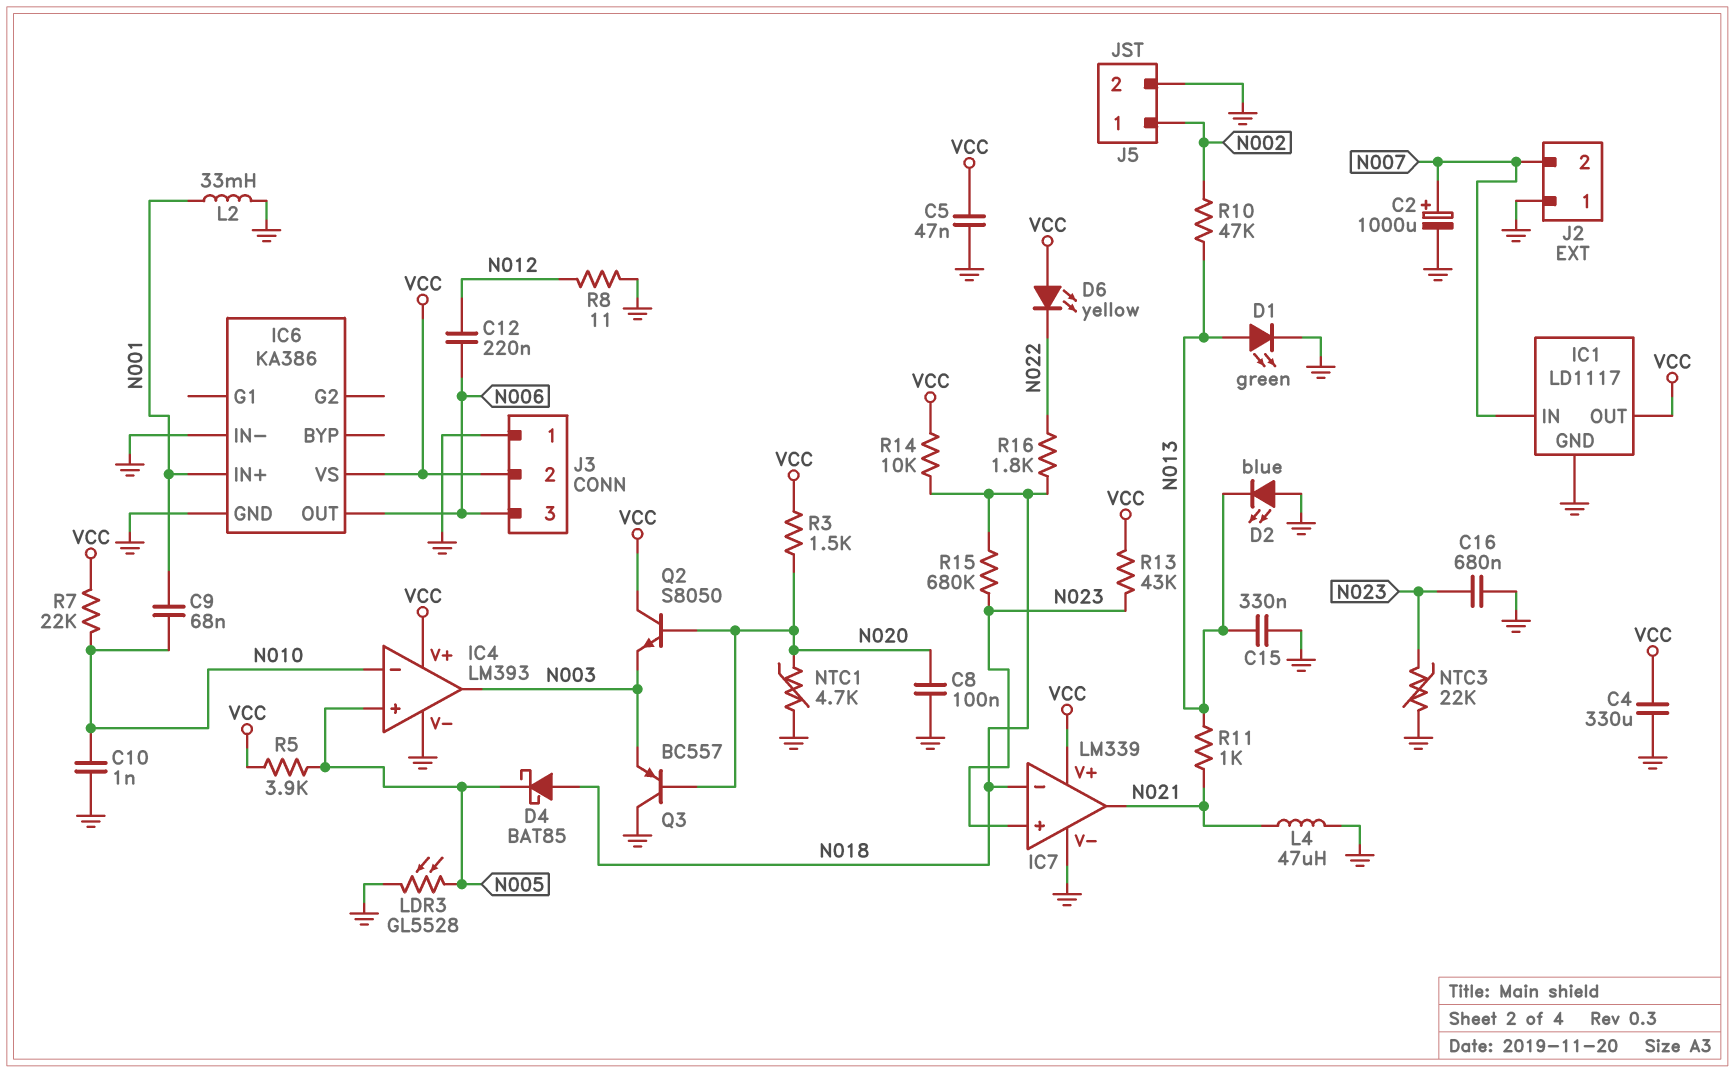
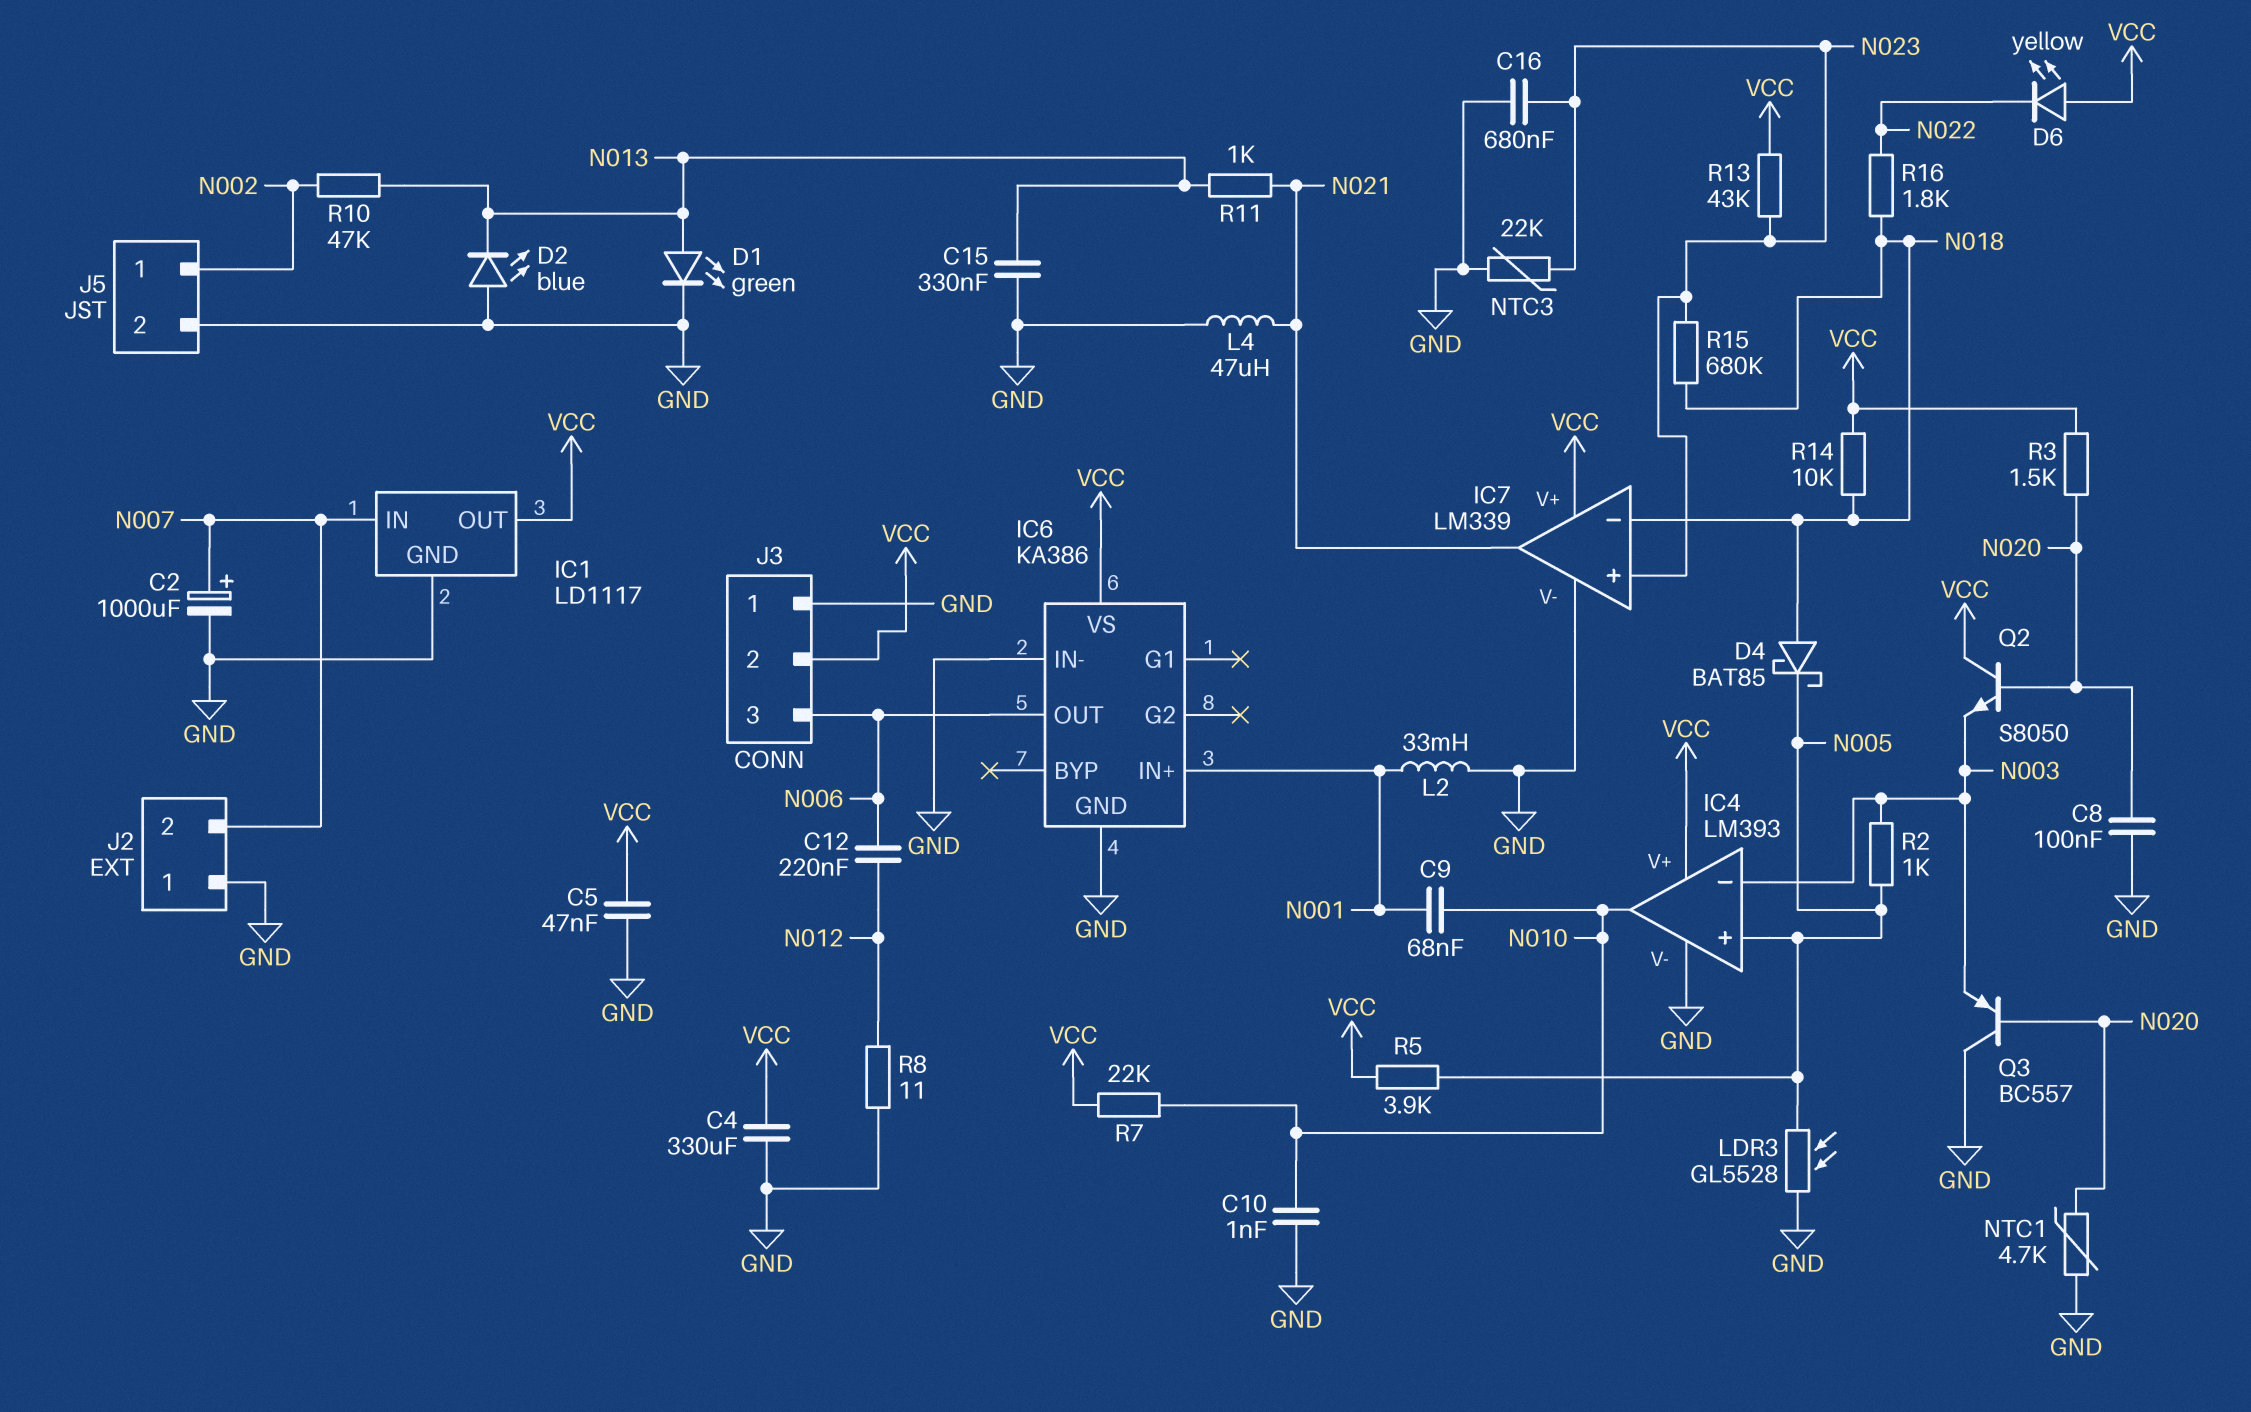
IC4 pin in-: N010 -> N003
IC4 pin out: N003 -> N010
R2: none -> 1k (N003, N005)

